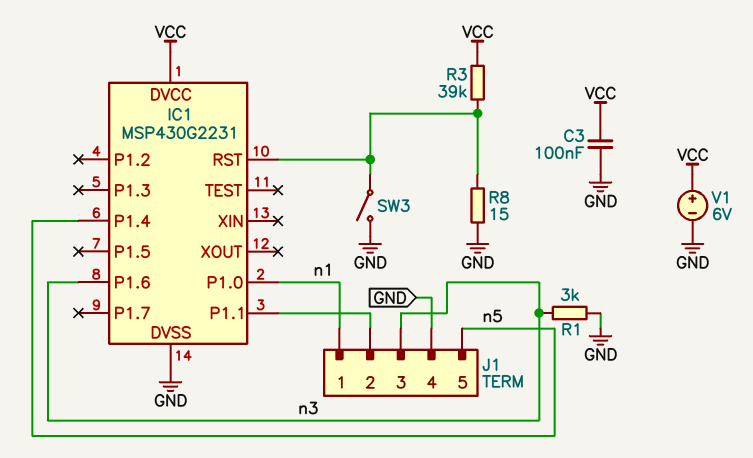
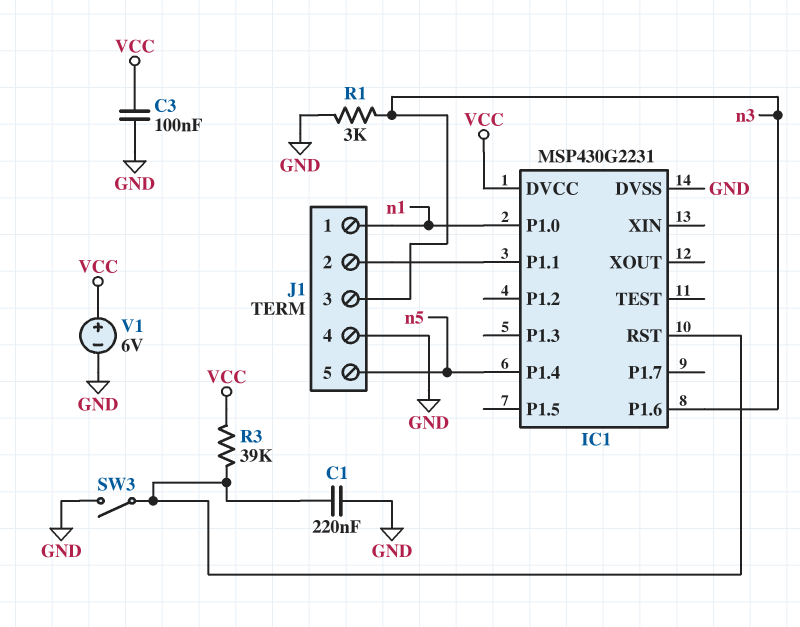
C1: none -> 220nF (GND, IC1/RST)
R8: 15 (GND, IC1/RST) -> none

